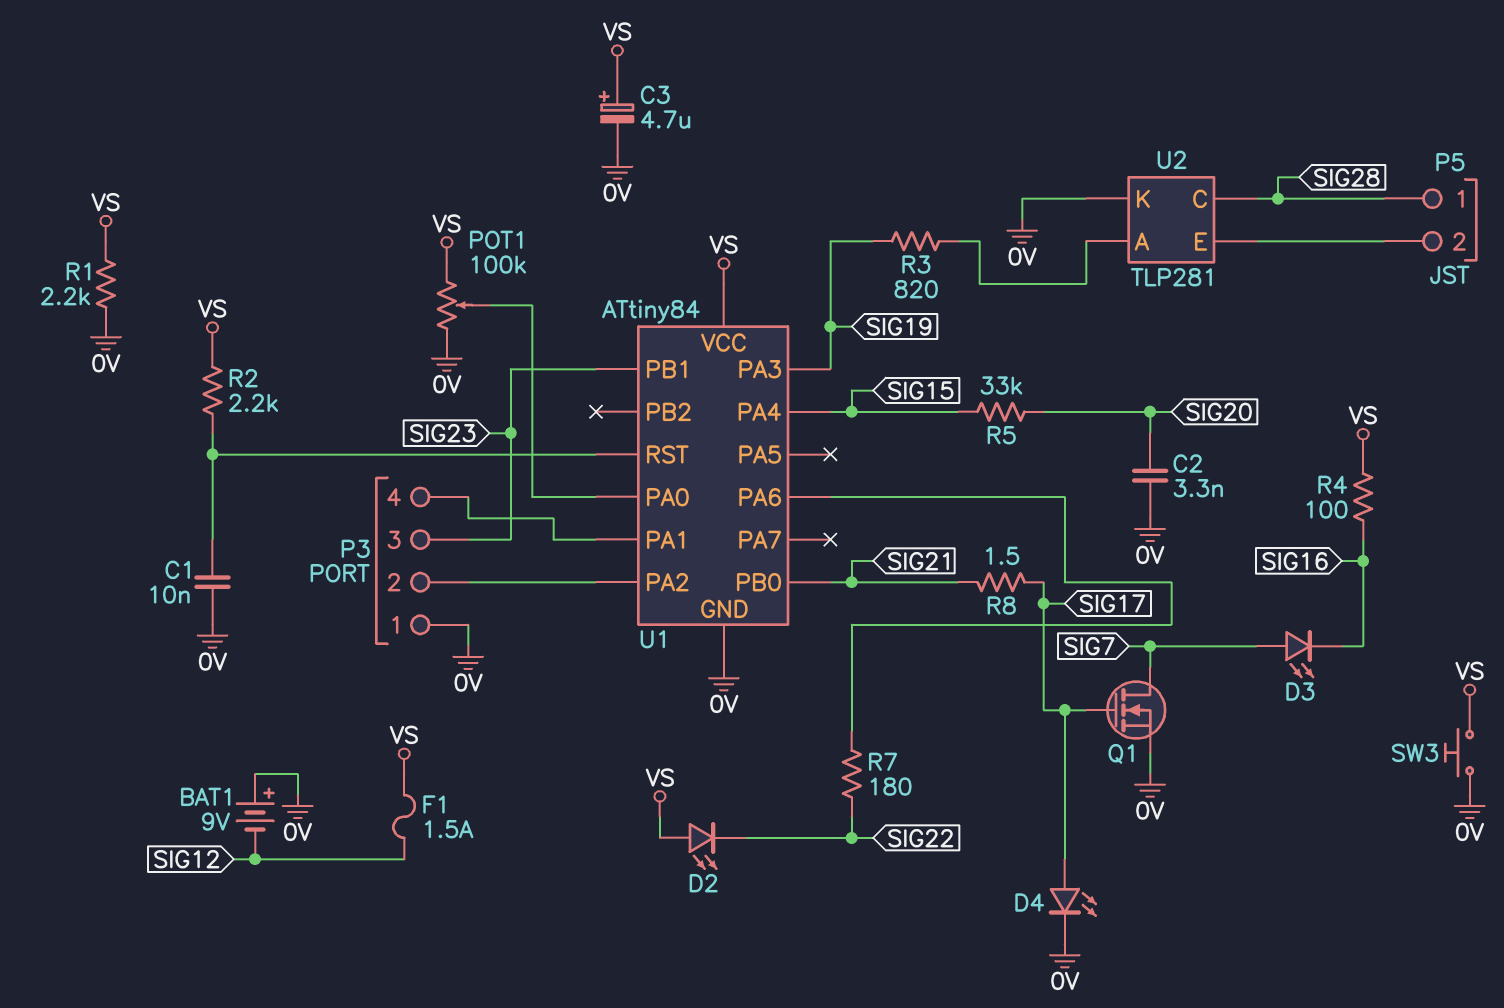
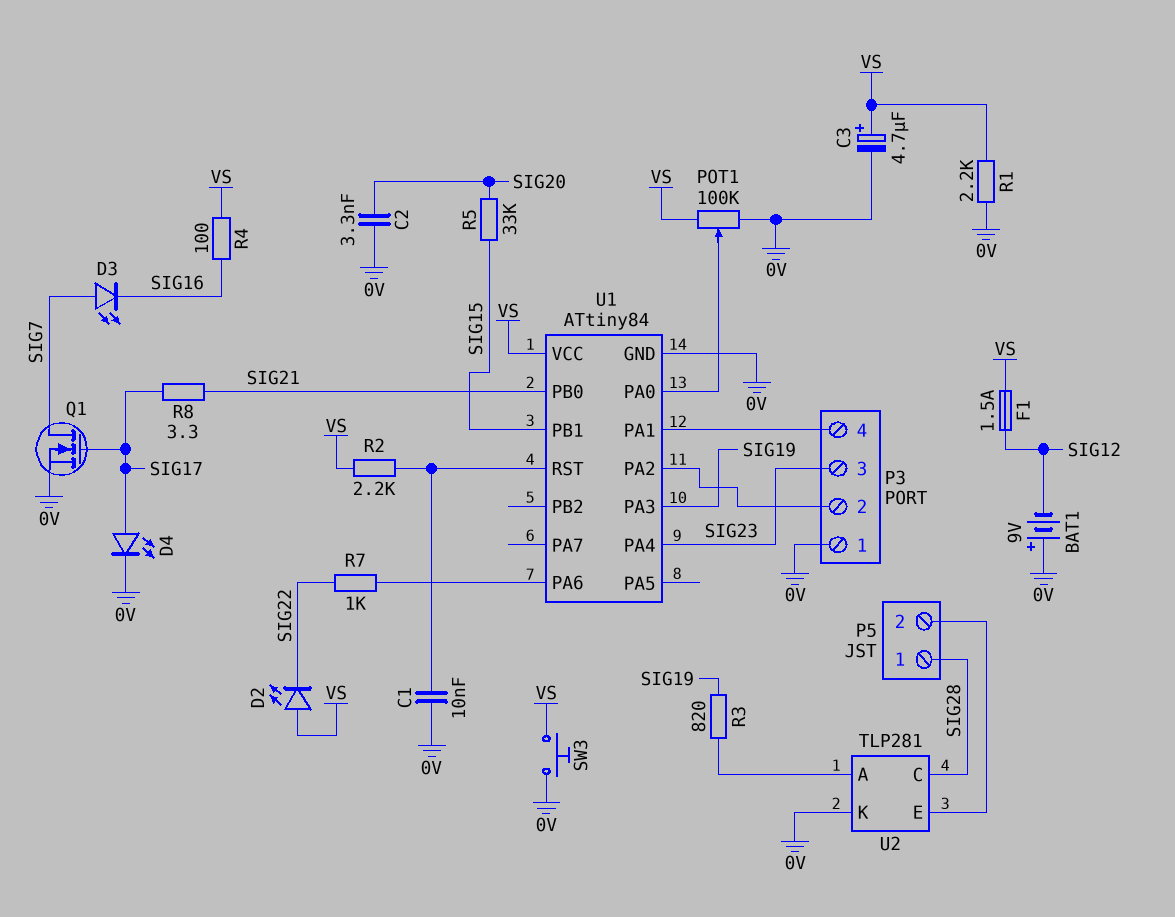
R7: 180 (SIG22, U1/PA6) -> 1k (SIG22, U1/PA6)
R8: 1.5 (SIG17, SIG21) -> 3.3 (SIG17, SIG21)
U1 pin PA4: SIG15 -> SIG23
U1 pin PB1: SIG23 -> SIG15

